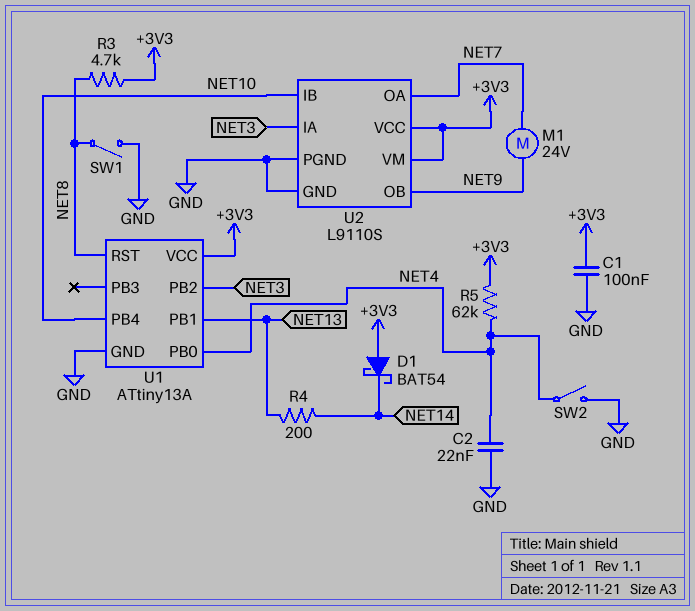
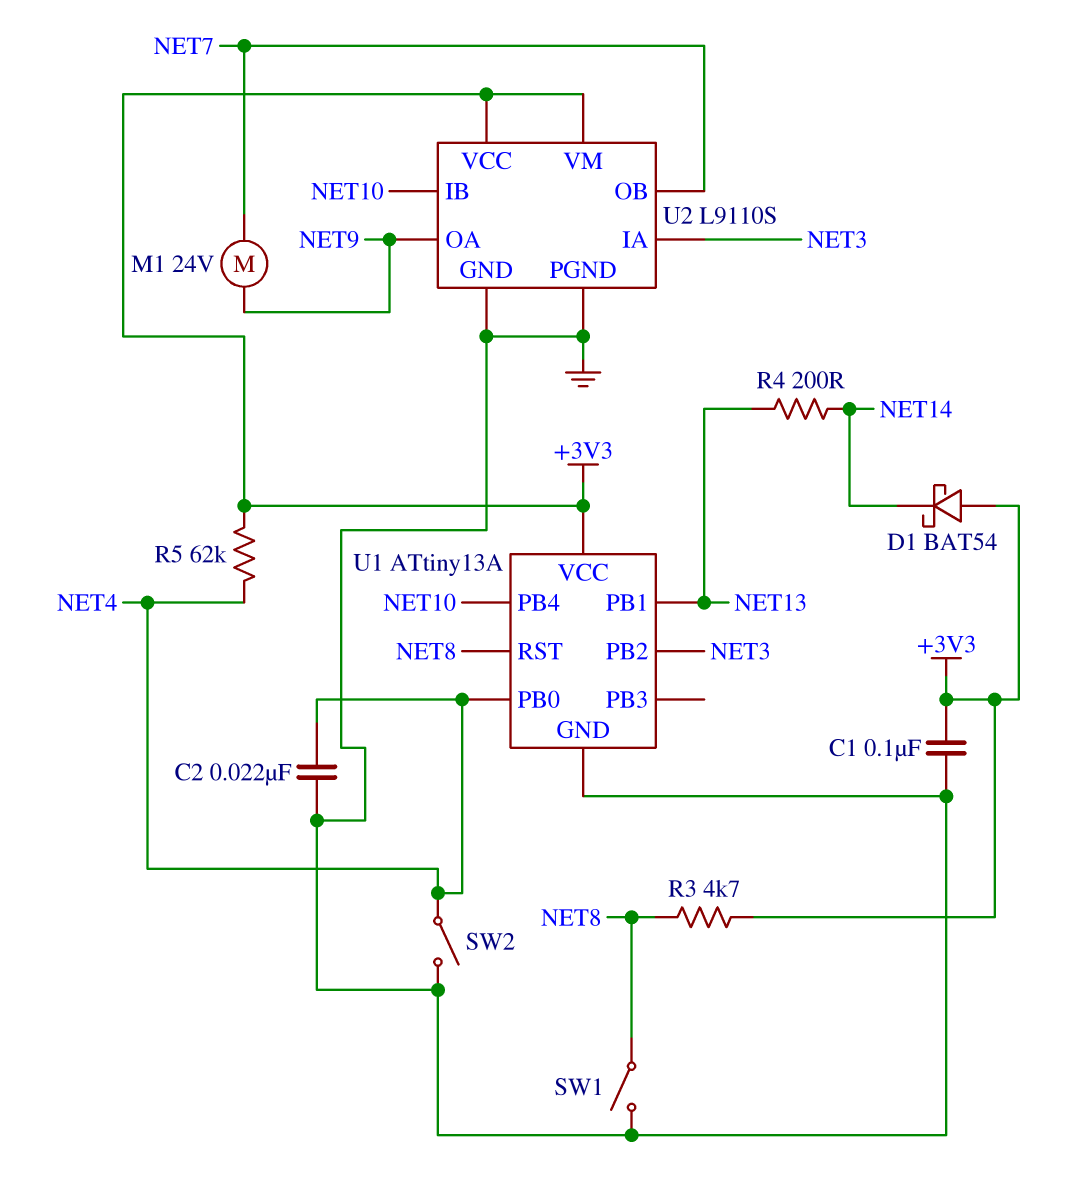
U2 pin OA: NET7 -> NET9
U2 pin OB: NET9 -> NET7

